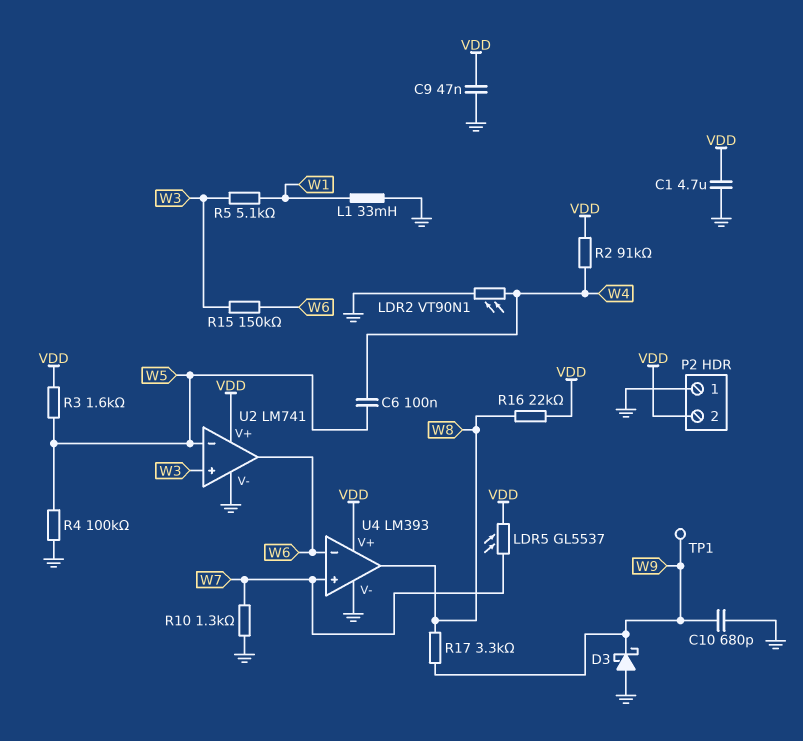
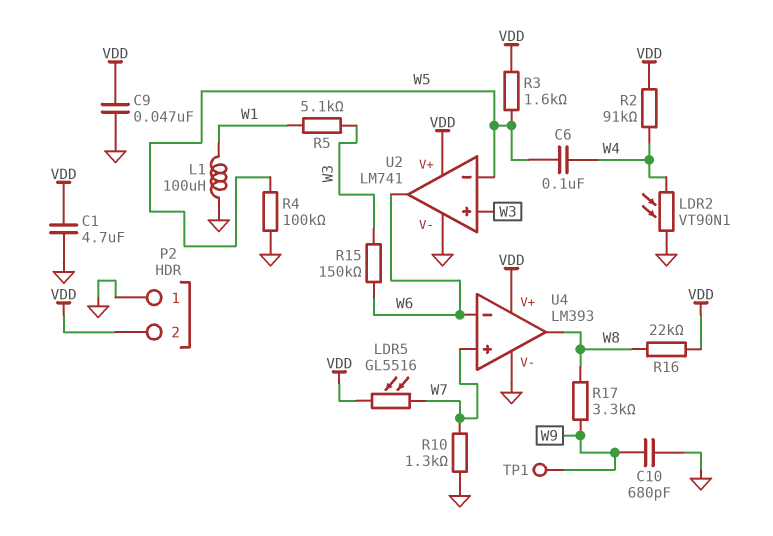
D3: schottky (A GND, K W9) -> none
L1: 33mH (GND, W1) -> 100uH (GND, W1)
LDR5: GL5537 (VDD, W7) -> GL5516 (VDD, W7)

